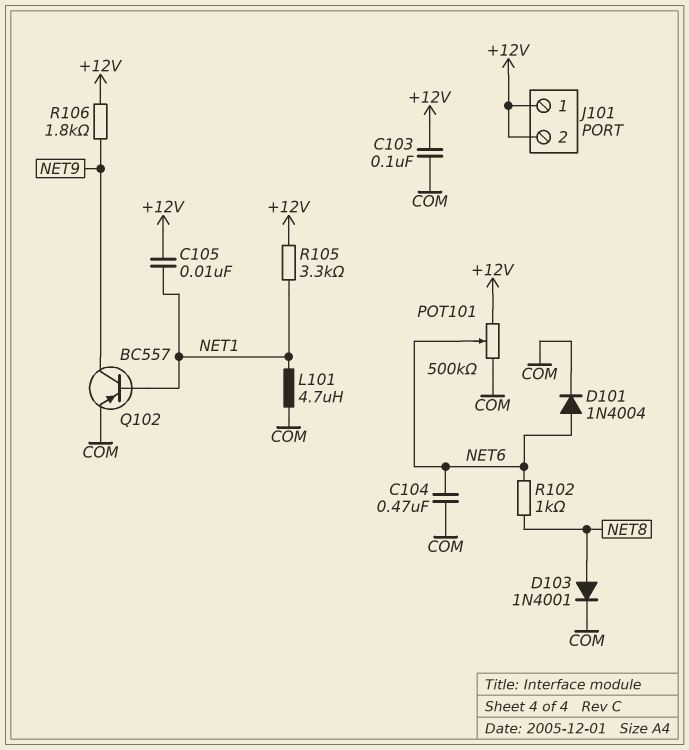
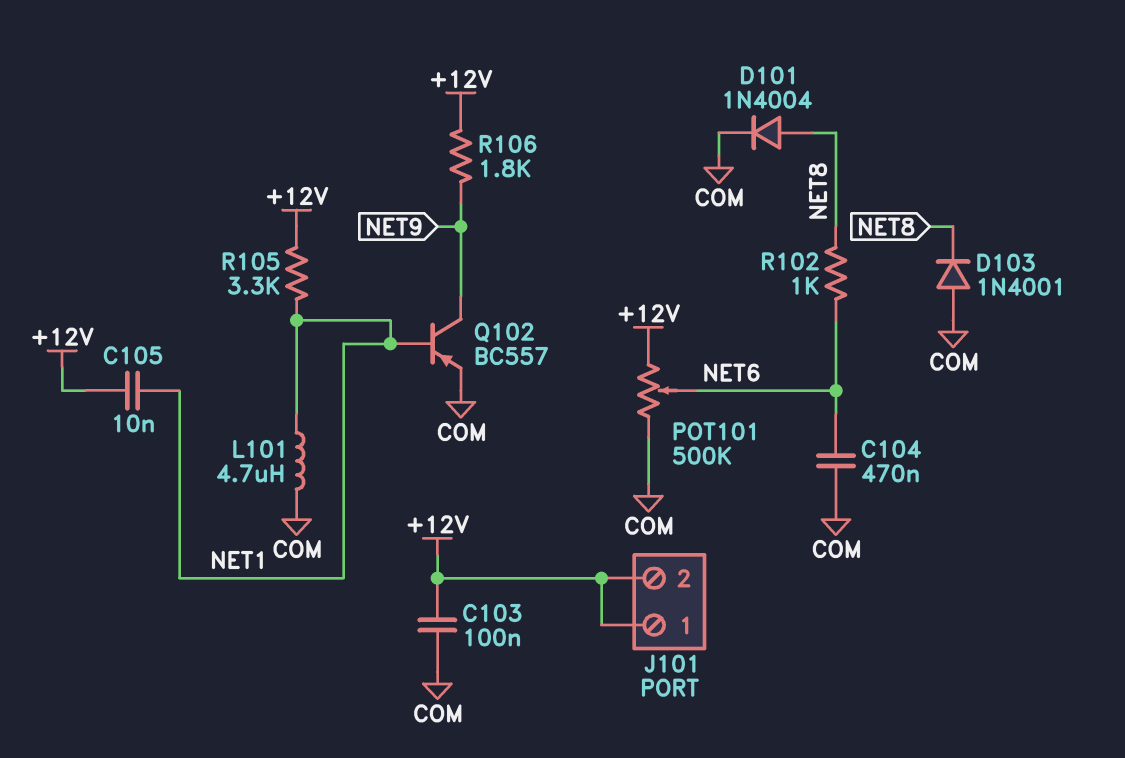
D101: diode 1N4004 (A NET6, K COM) -> diode 1N4004 (A NET8, K COM)
D103: diode 1N4001 (A NET8, K COM) -> diode 1N4001 (A COM, K NET8)

